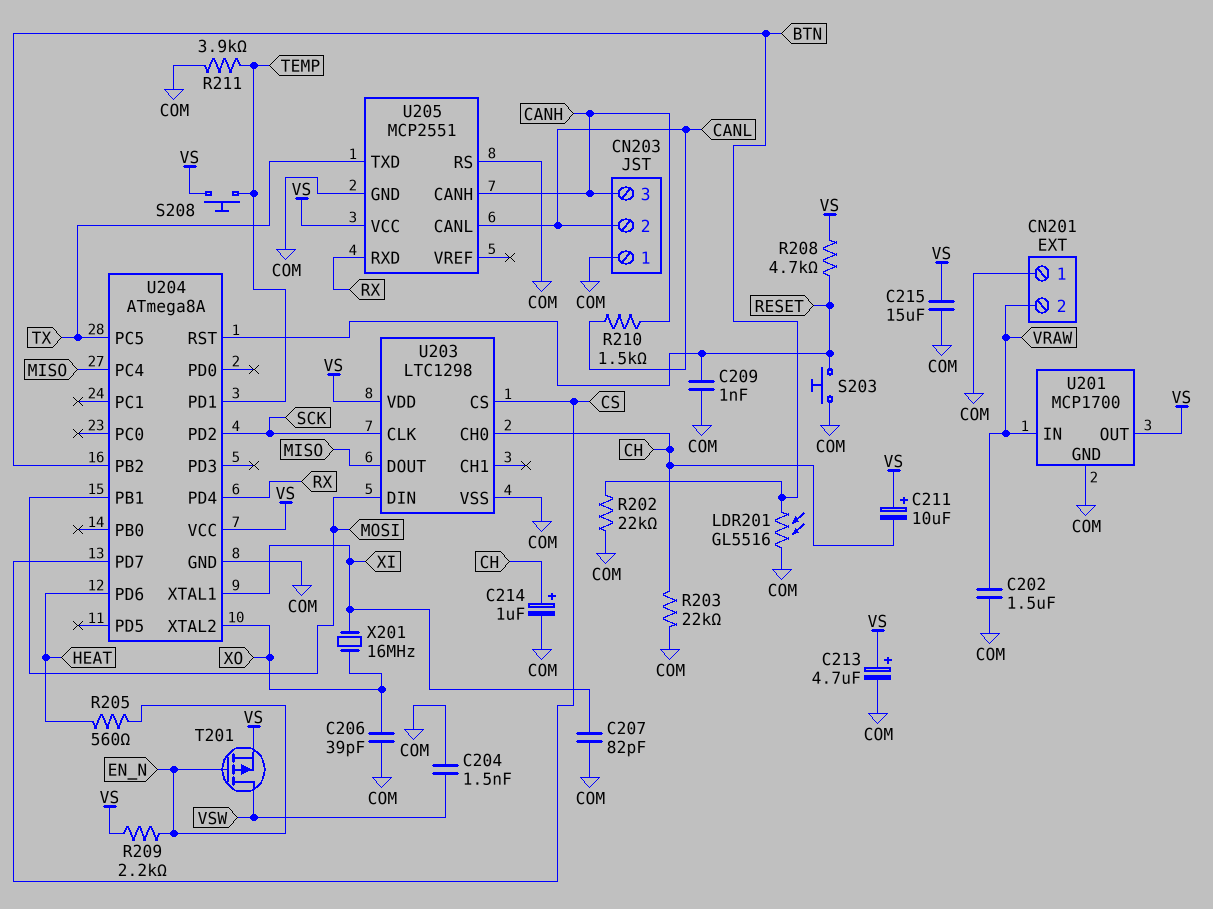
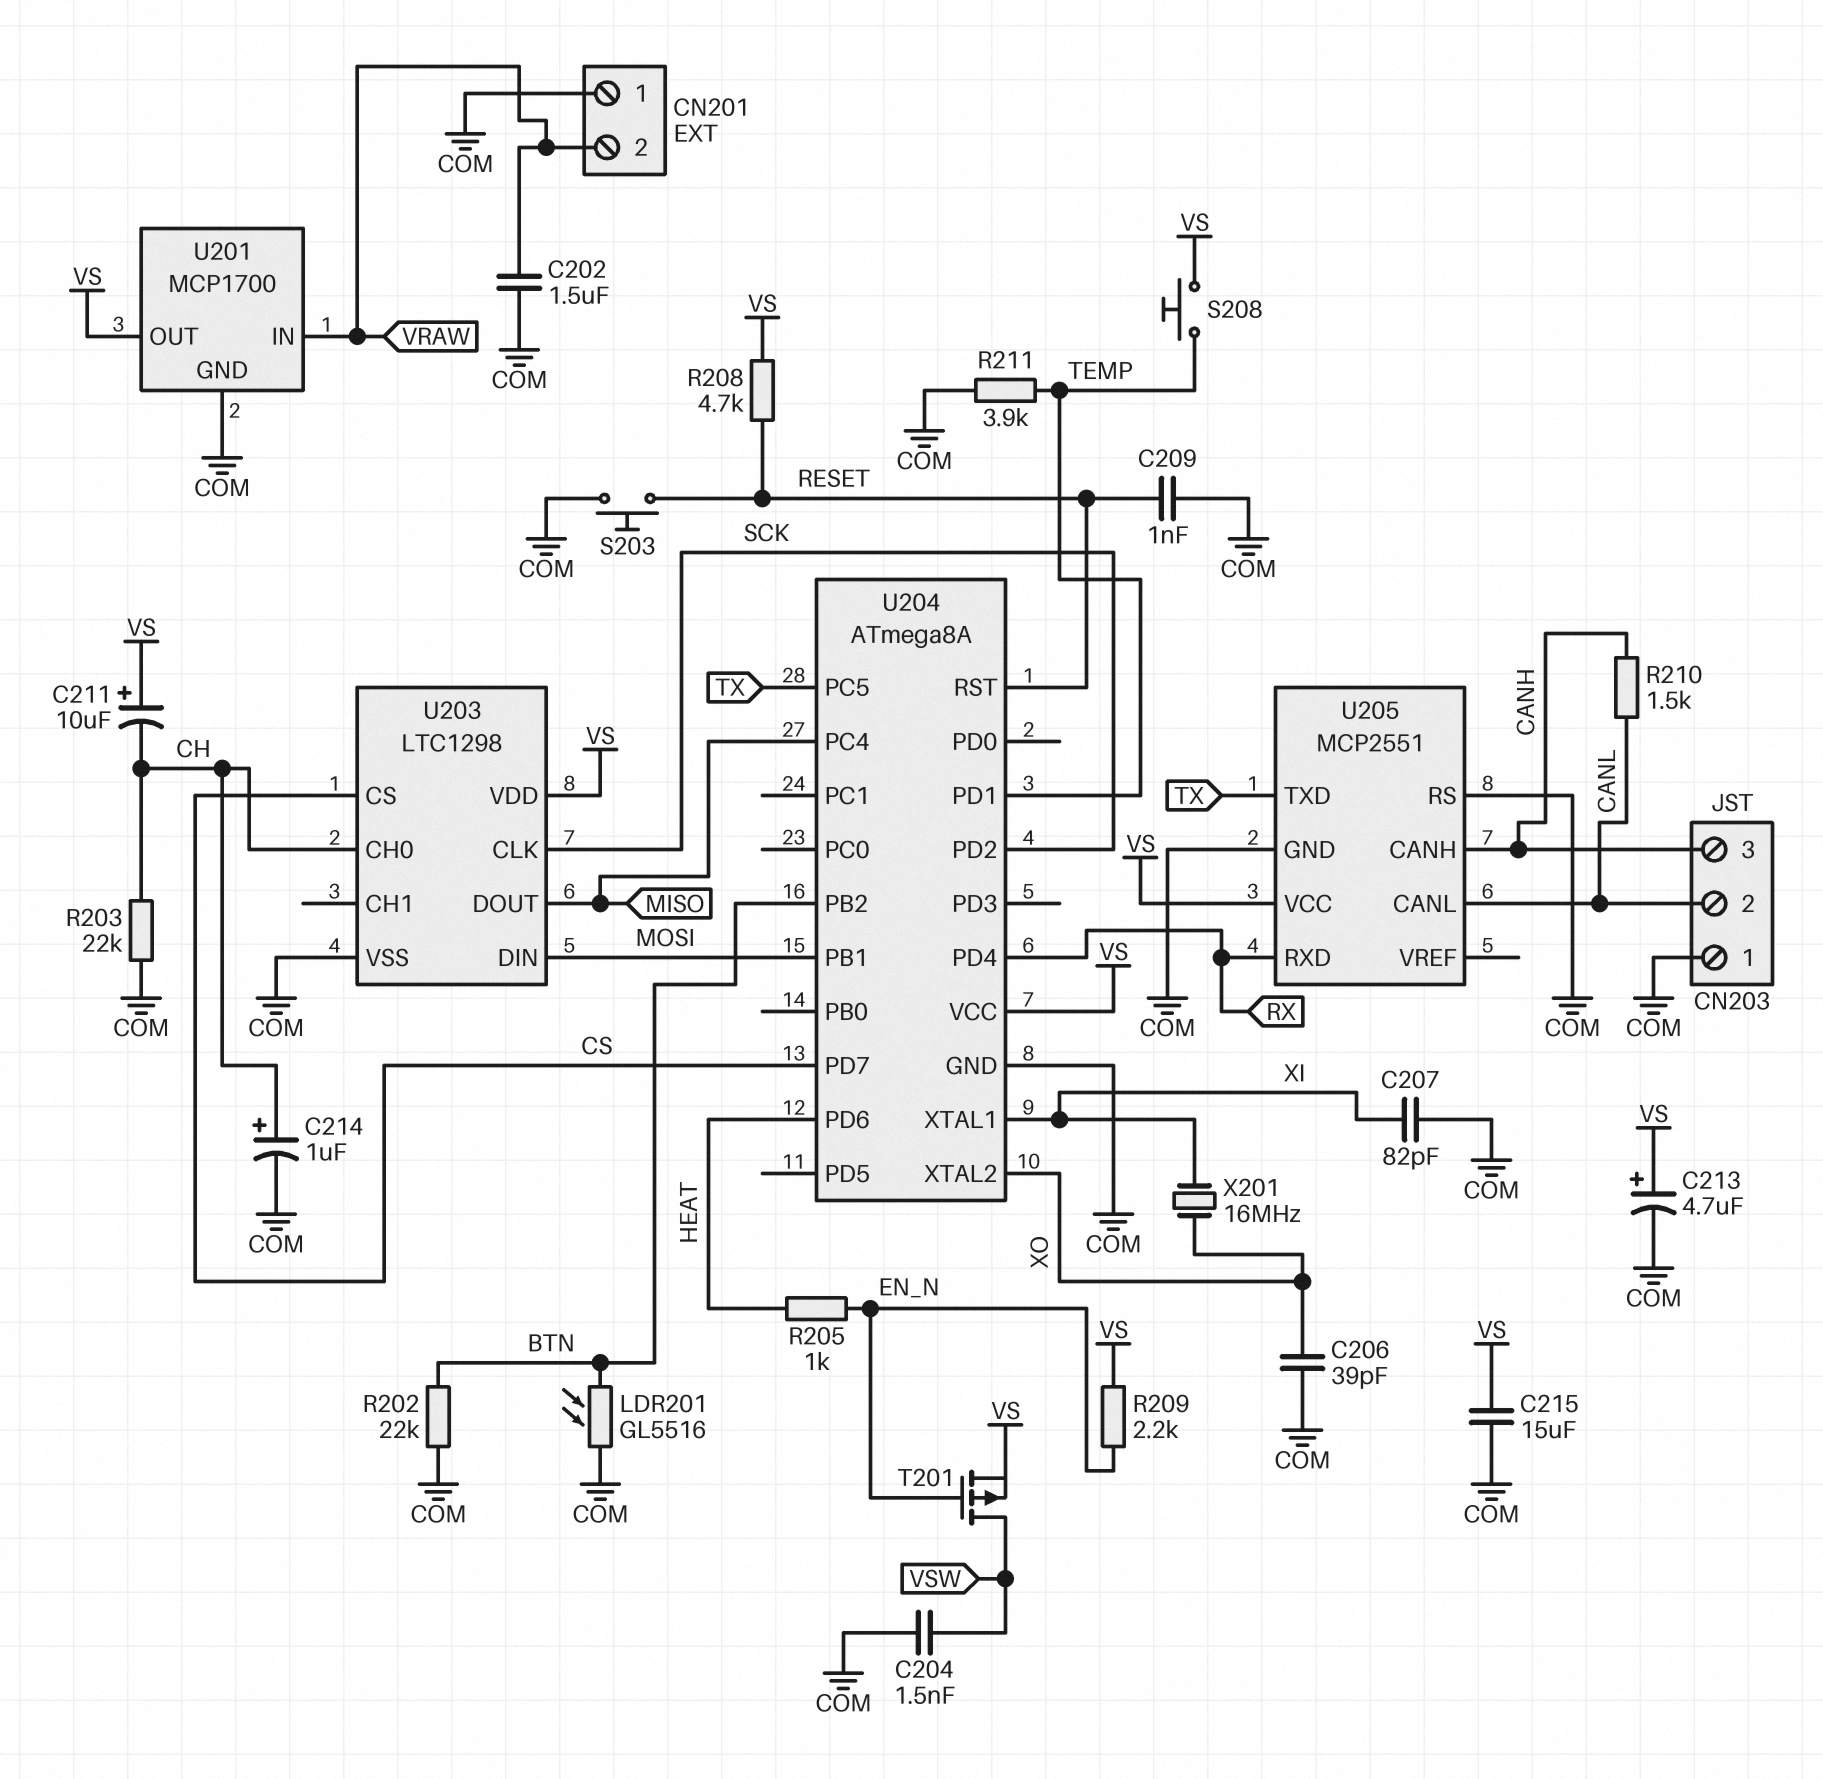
R205: 560 (EN_N, HEAT) -> 1k (EN_N, HEAT)

